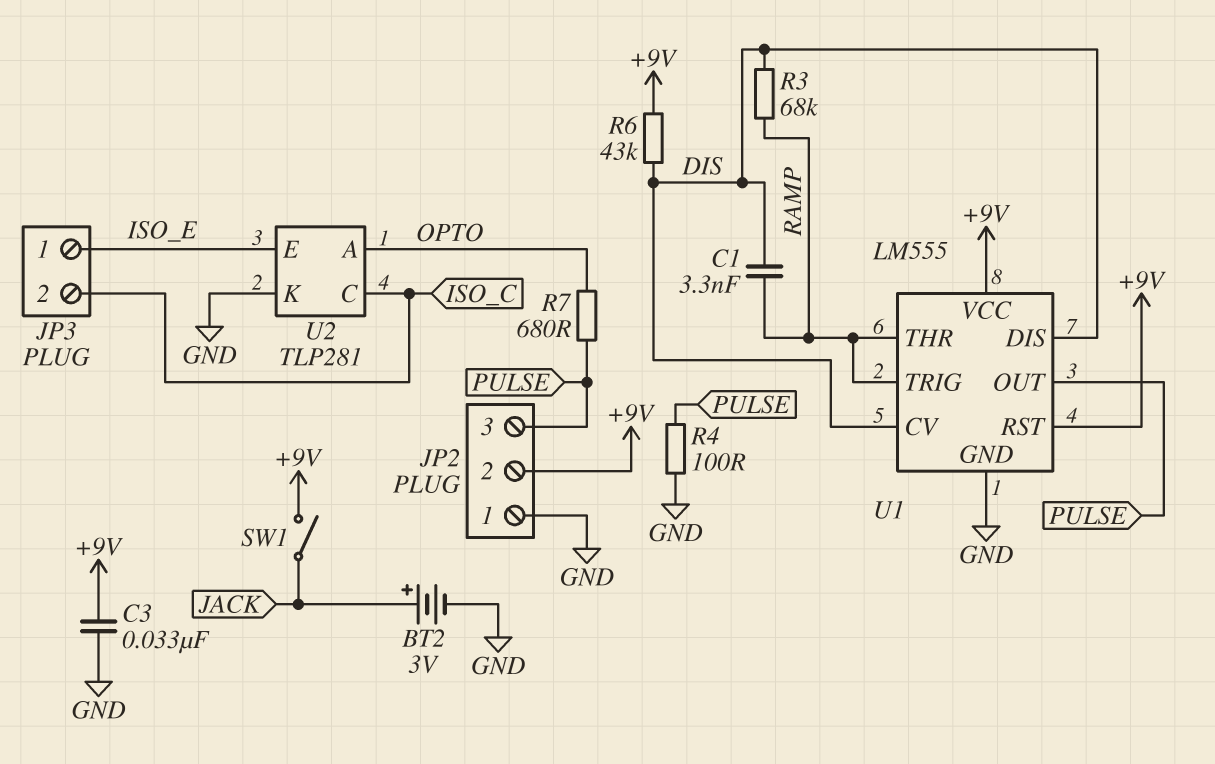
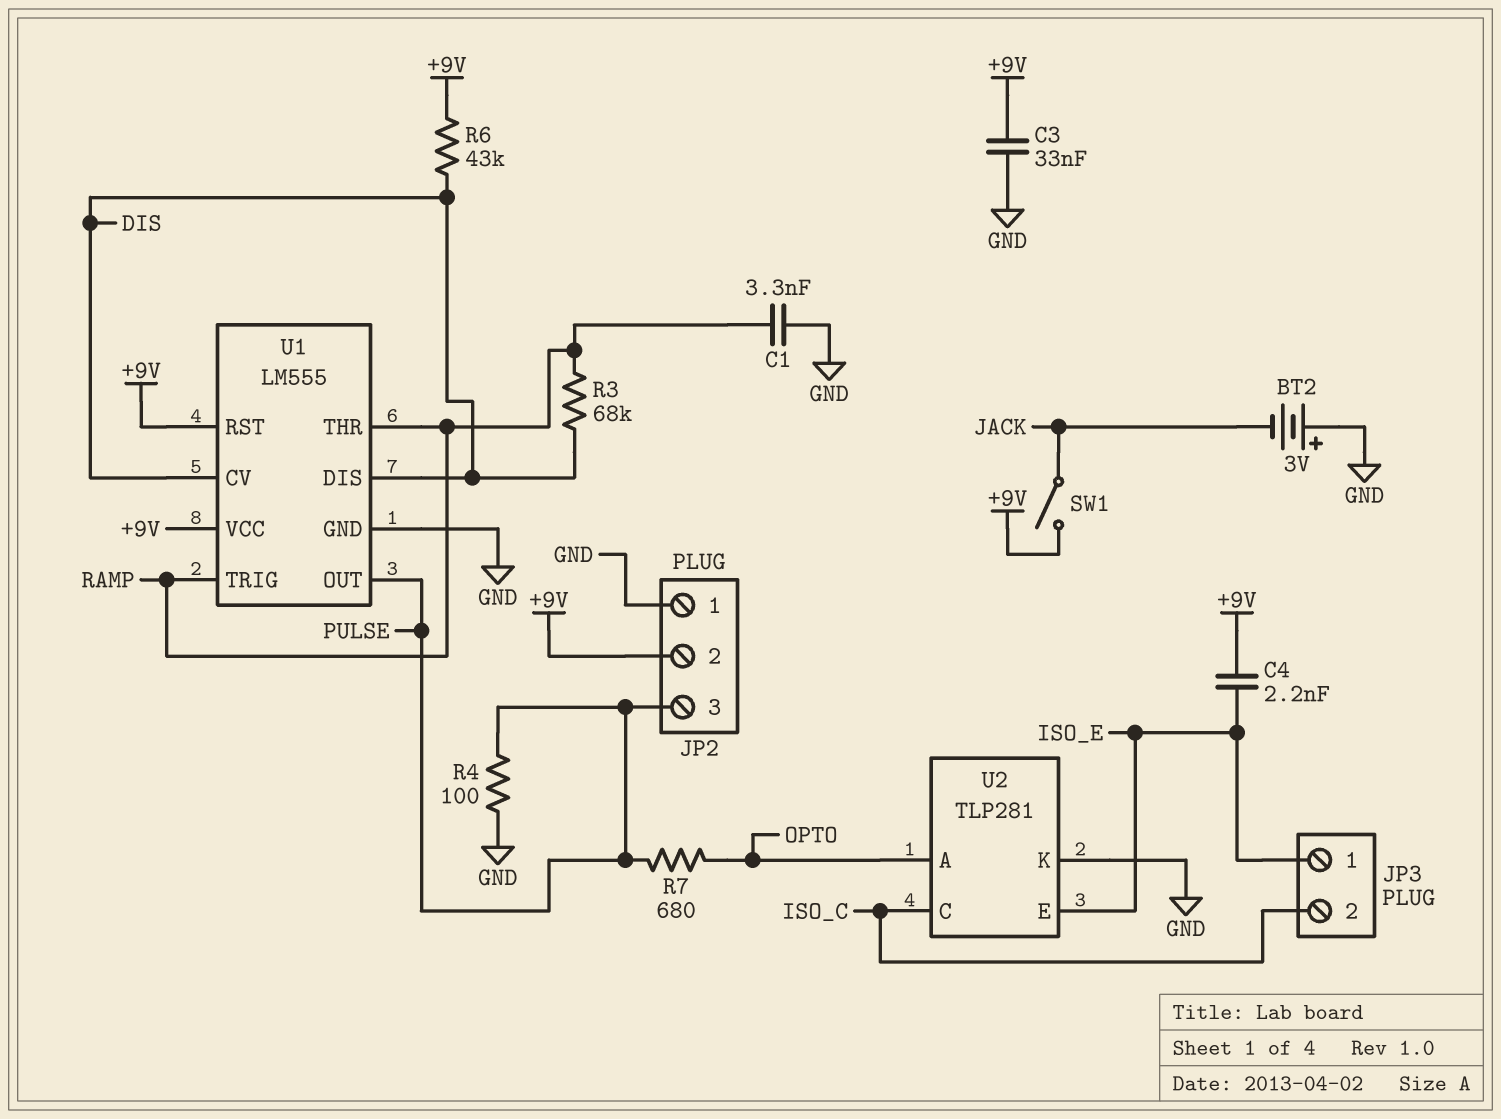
BT2: 3V (plus JACK, minus GND) -> 3V (plus GND, minus JACK)
C1: 3.3nF (DIS, RAMP) -> 3.3nF (GND, RAMP)
C4: none -> 2.2nF (+9V, ISO_E)

